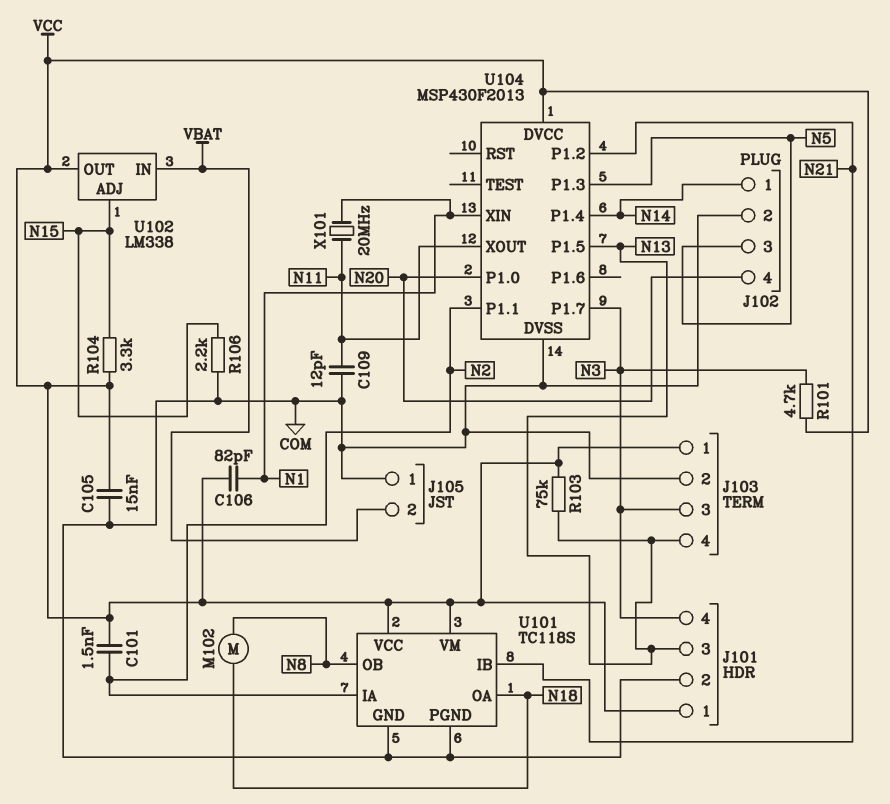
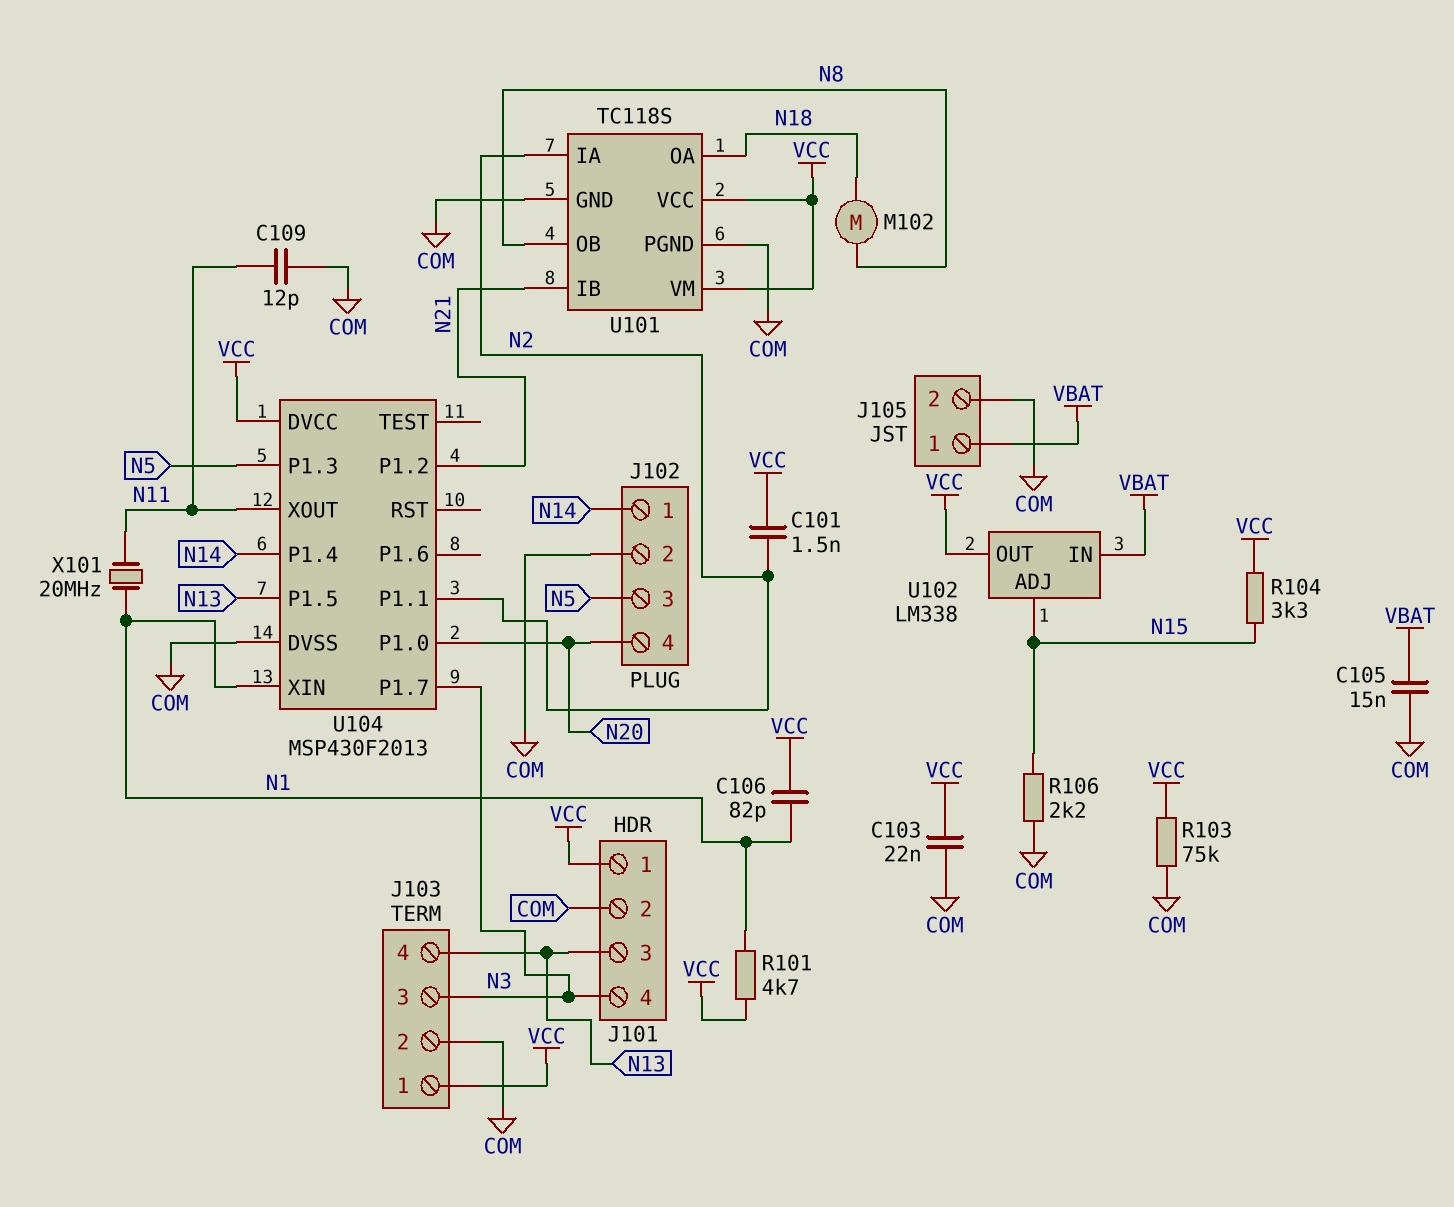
C103: none -> 22nF (COM, VCC)
C105: 15nF (COM, VCC) -> 15nF (COM, VBAT)
J105 pin 1: COM -> VBAT
J105 pin 2: VBAT -> COM
R101: 4.7k (N3, VCC) -> 4.7k (N1, VCC)
R103: 75k (N13, VCC) -> 75k (COM, VCC)

